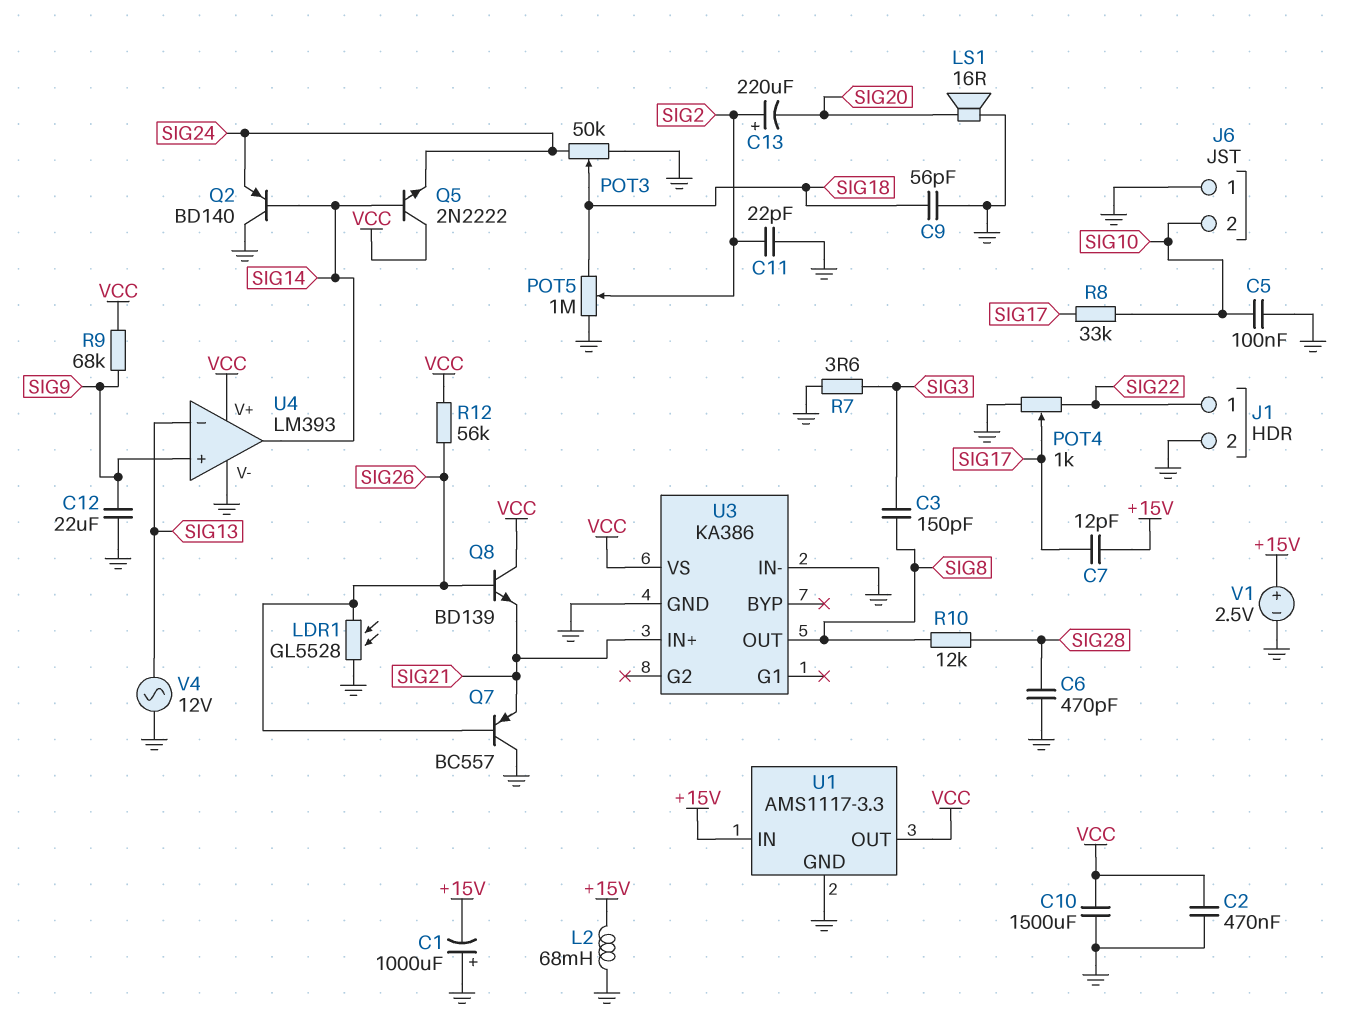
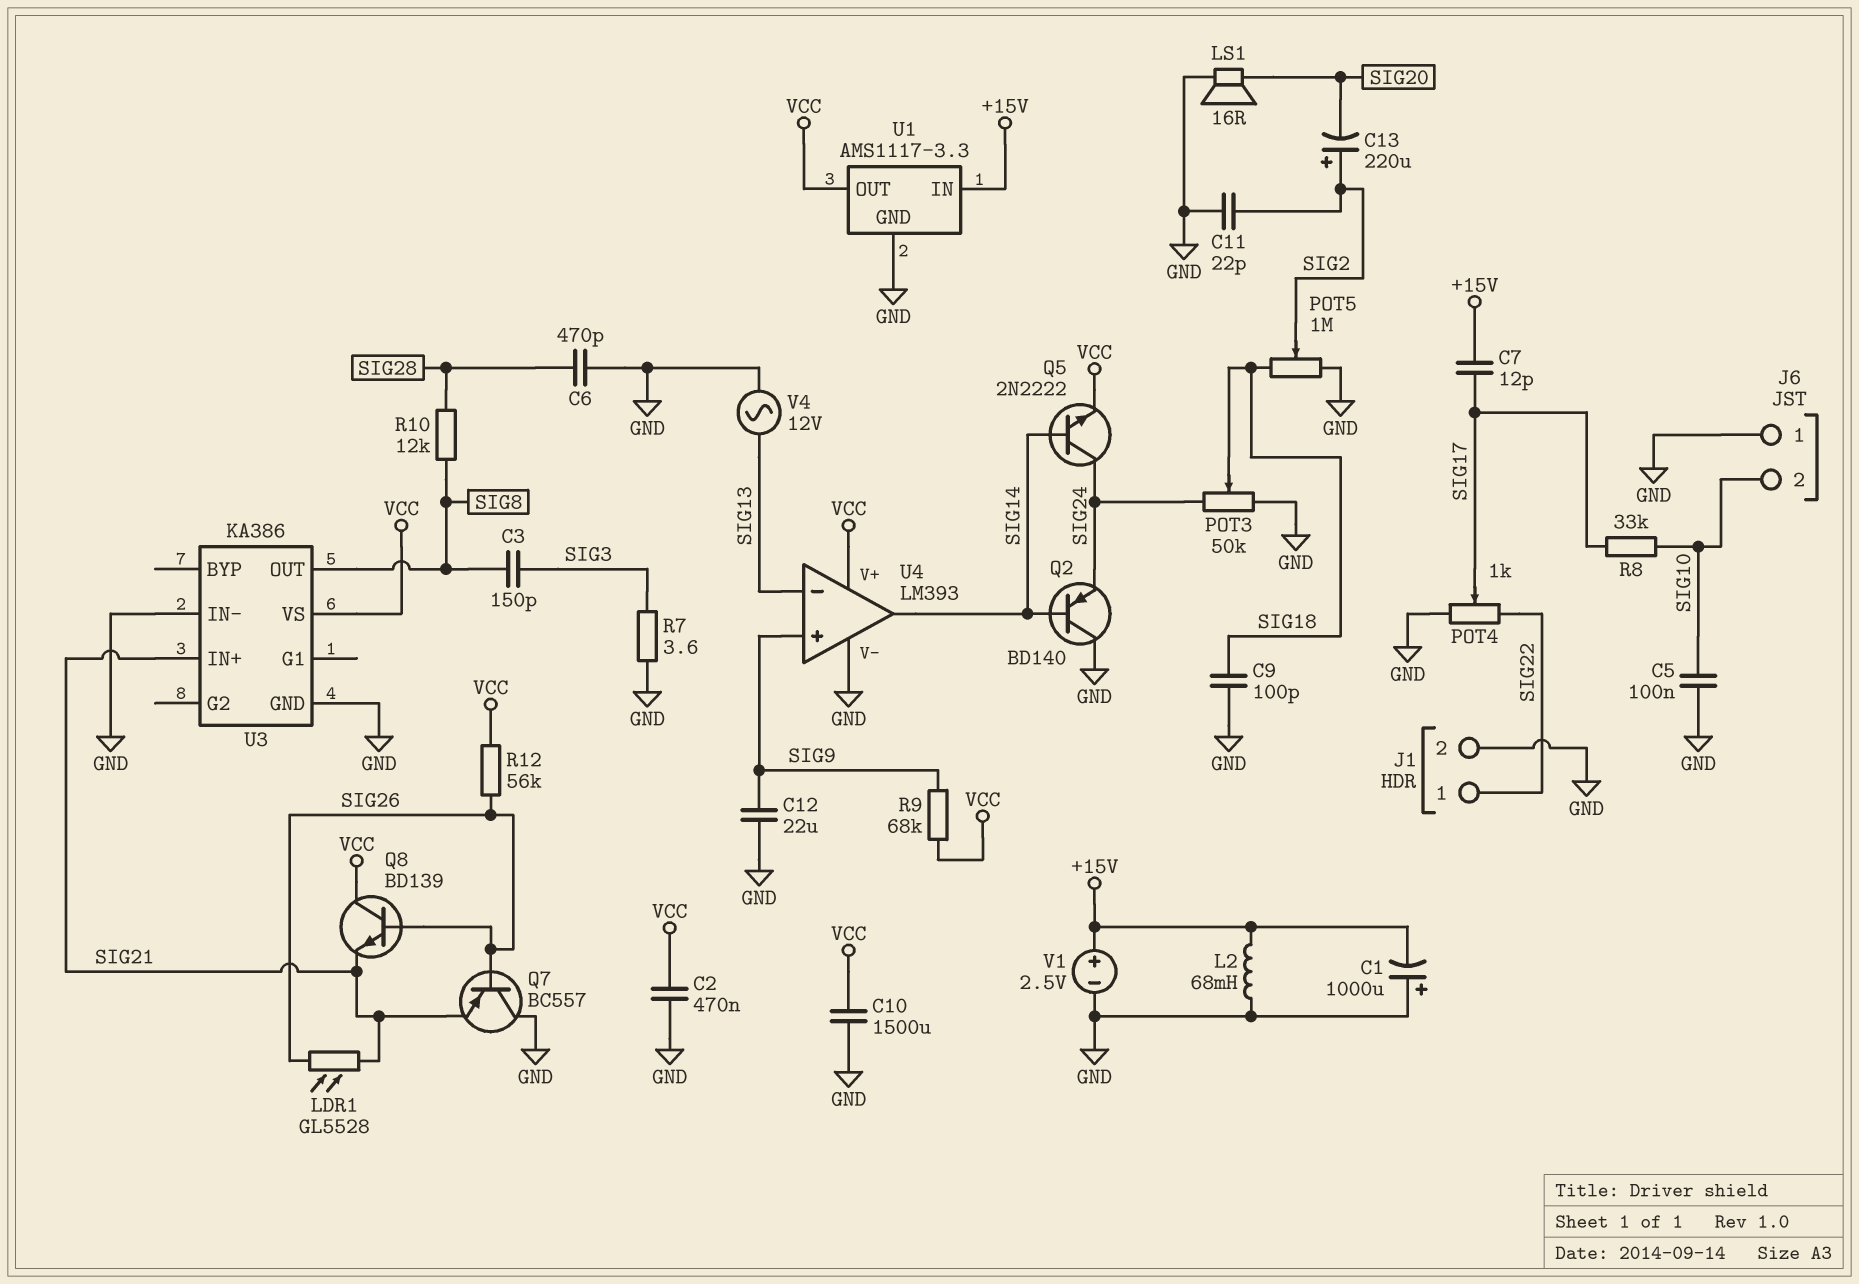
C9: 56pF (GND, SIG18) -> 100pF (GND, SIG18)
LDR1: GL5528 (GND, SIG26) -> GL5528 (SIG21, SIG26)
Q5: NPN 2N2222 (B SIG14, C VCC, E SIG24) -> NPN 2N2222 (B SIG14, C SIG24, E VCC)

